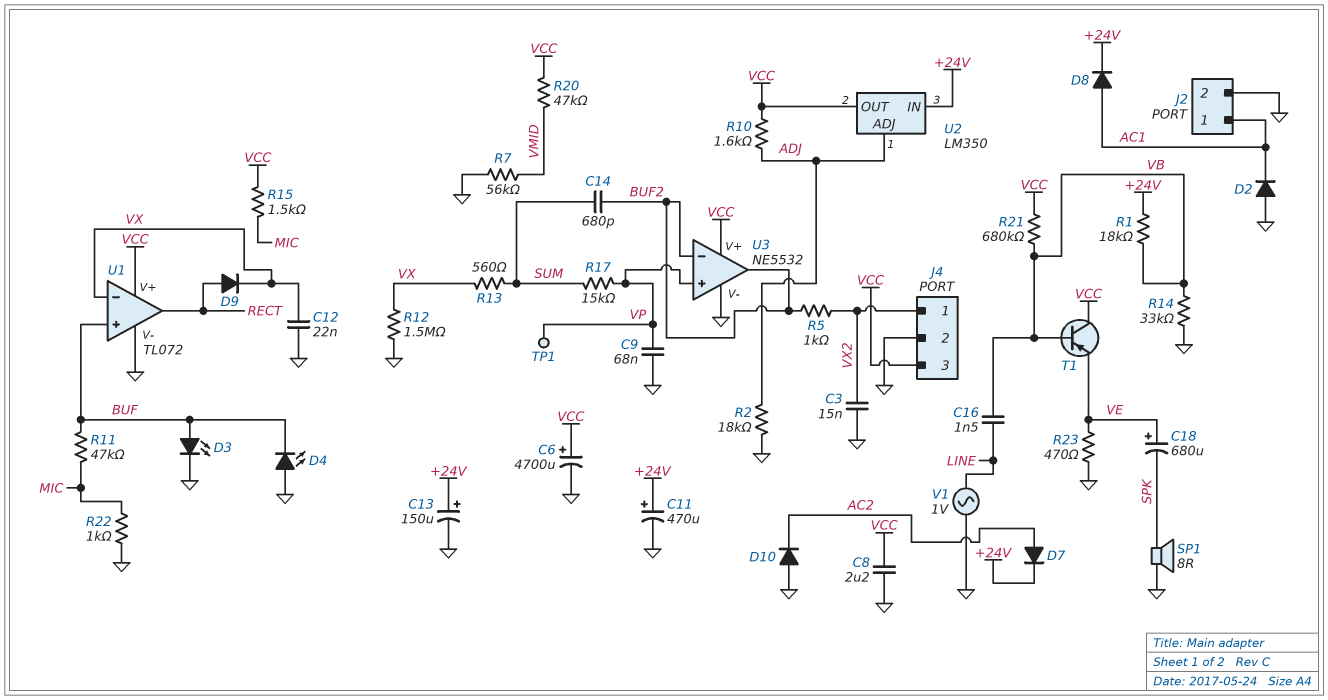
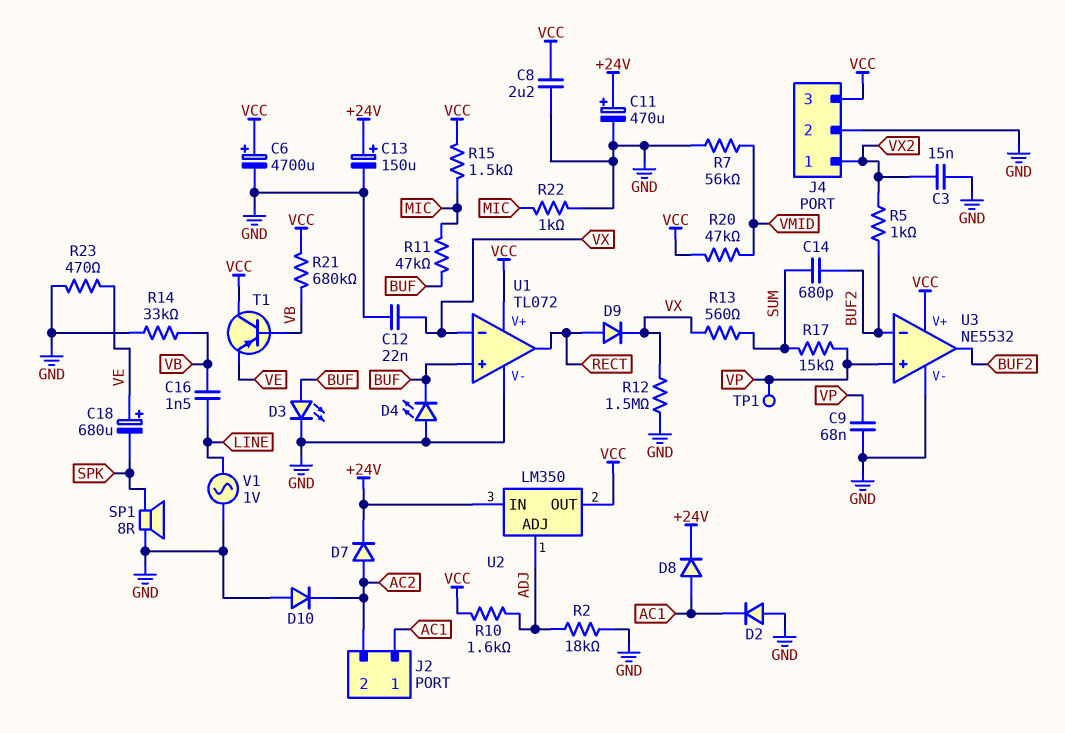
J2 pin 2: GND -> AC2
R1: 18k (+24V, VB) -> none

